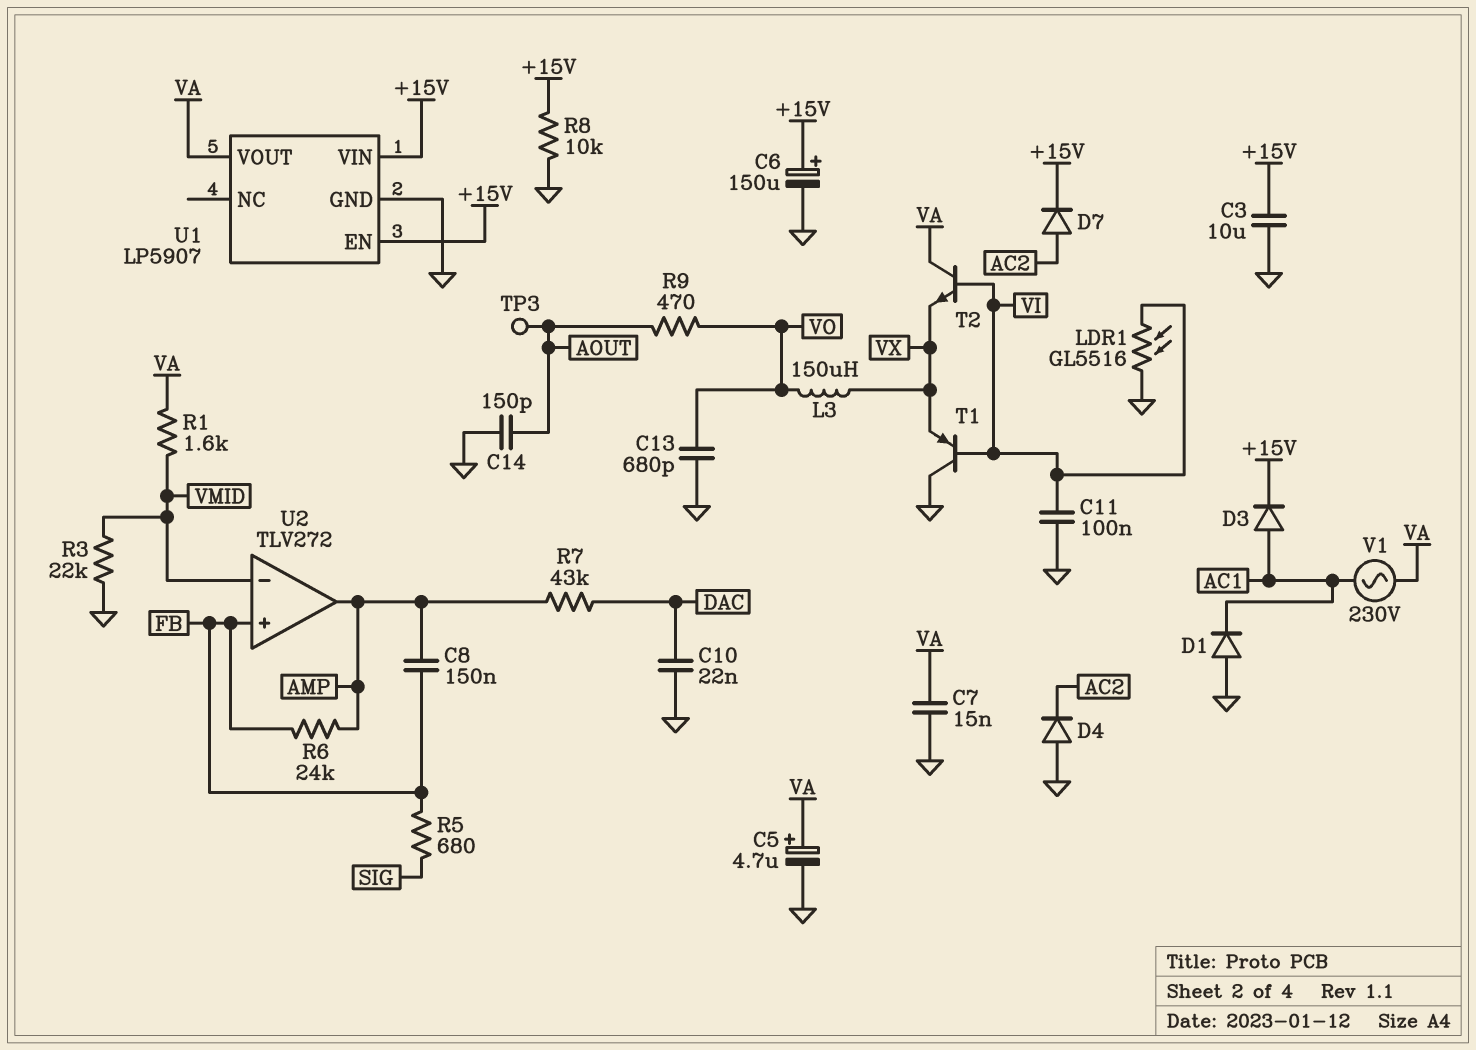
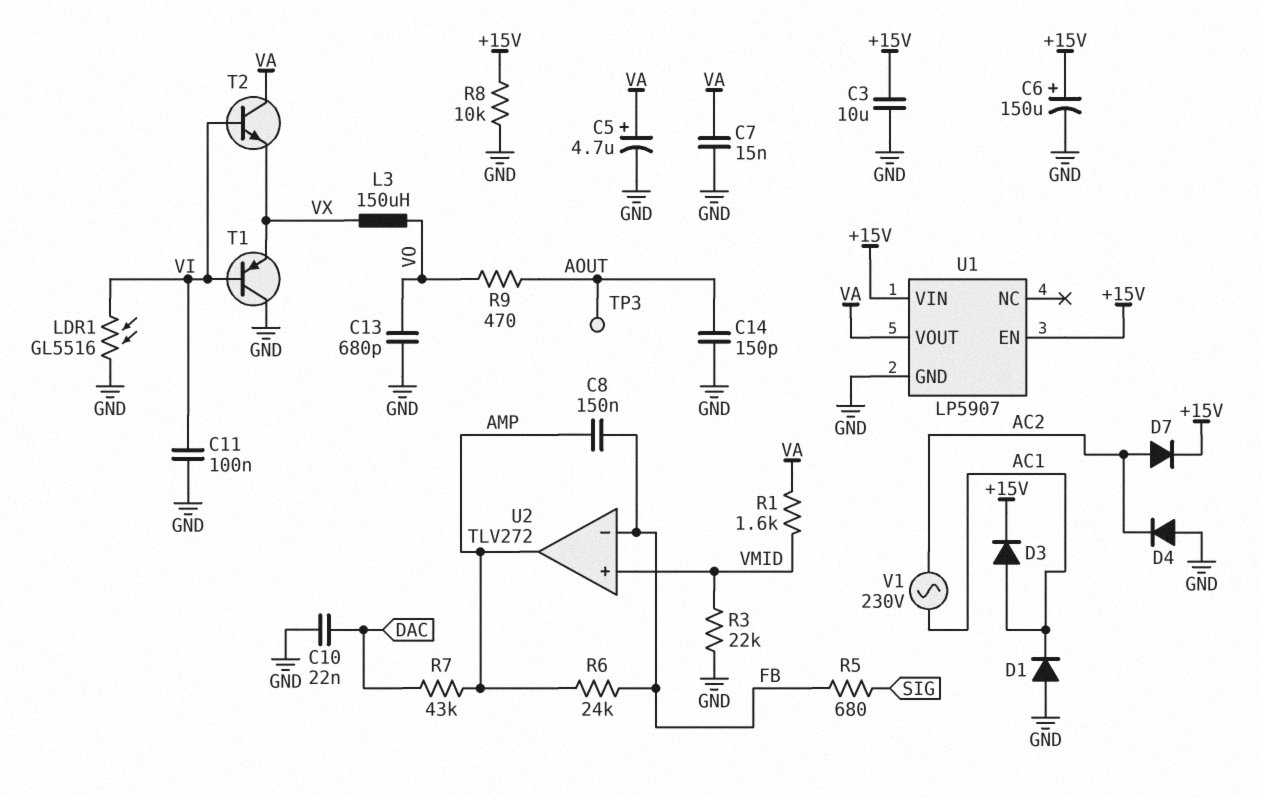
U2 pin in+: FB -> VMID
U2 pin in-: VMID -> FB
V1: AC 230V (AC1, VA) -> AC 230V (AC1, AC2)

